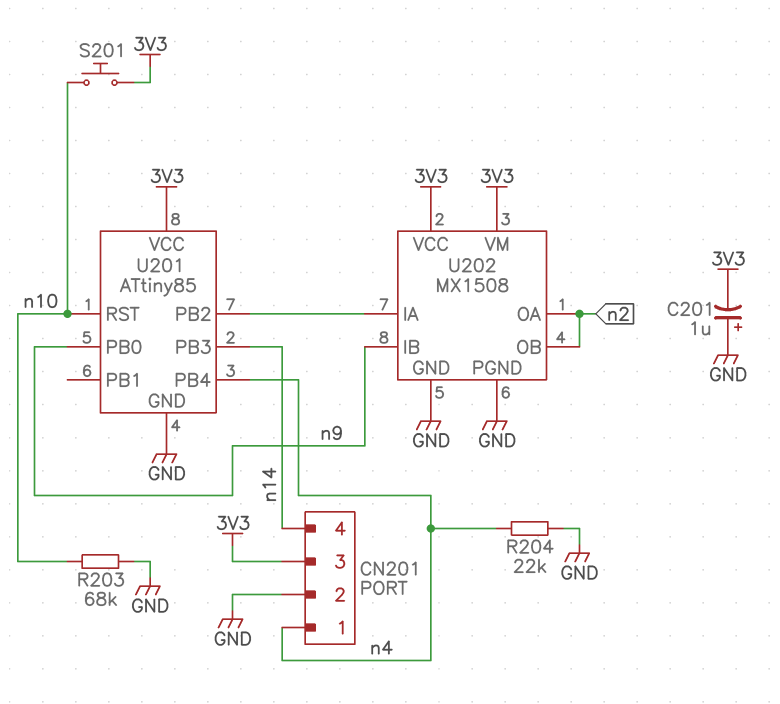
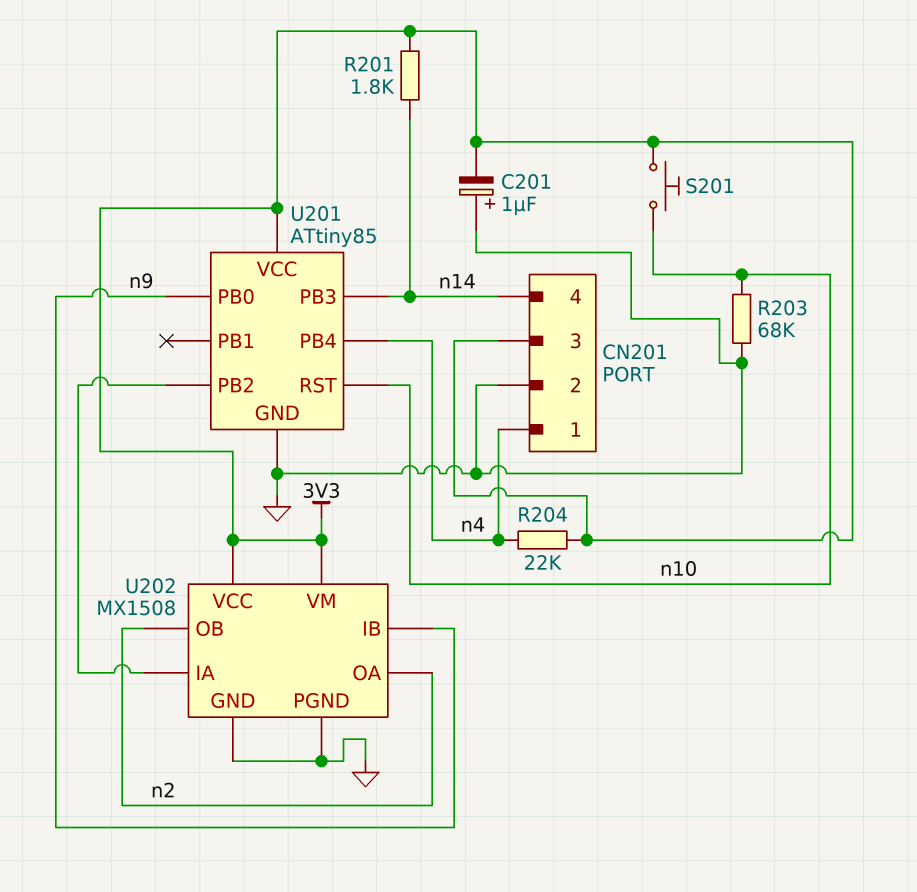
R201: none -> 1.8k (3V3, n14)
R204: 22k (GND, n4) -> 22k (3V3, n4)

